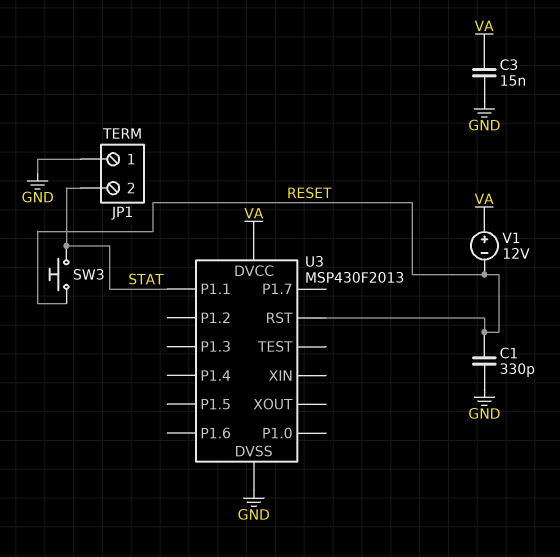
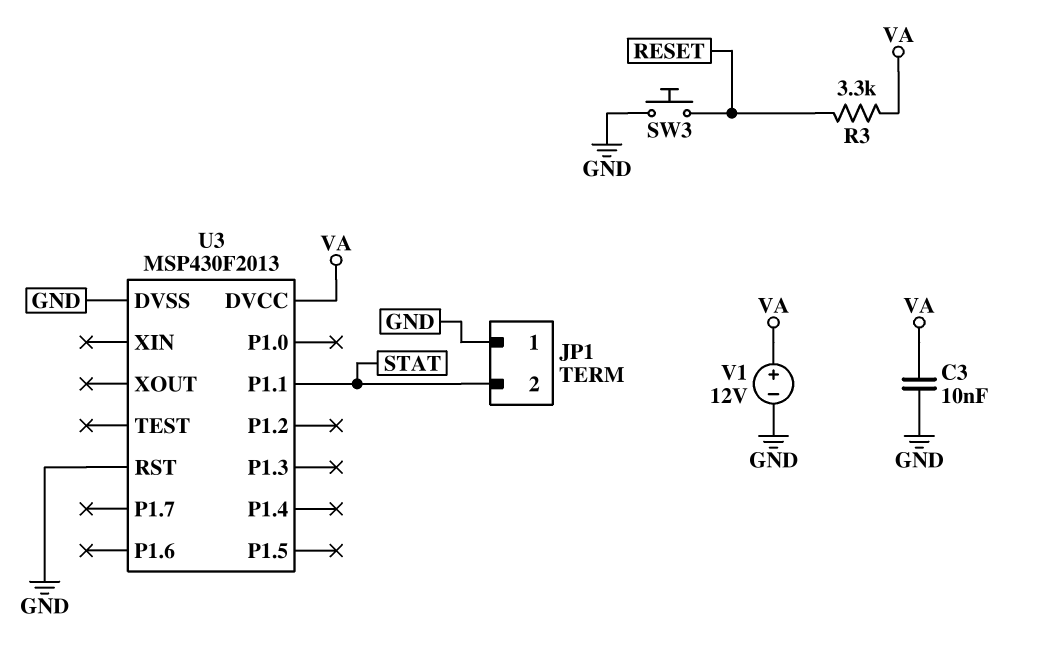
C1: 330pF (GND, RESET) -> none
C3: 15nF (GND, VA) -> 10nF (GND, VA)
R3: none -> 3.3k (RESET, VA)
SW3: button (RESET, STAT) -> button (GND, RESET)
U3 pin RST: RESET -> GND
V1: 12V (plus VA, minus RESET) -> 12V (plus VA, minus GND)

